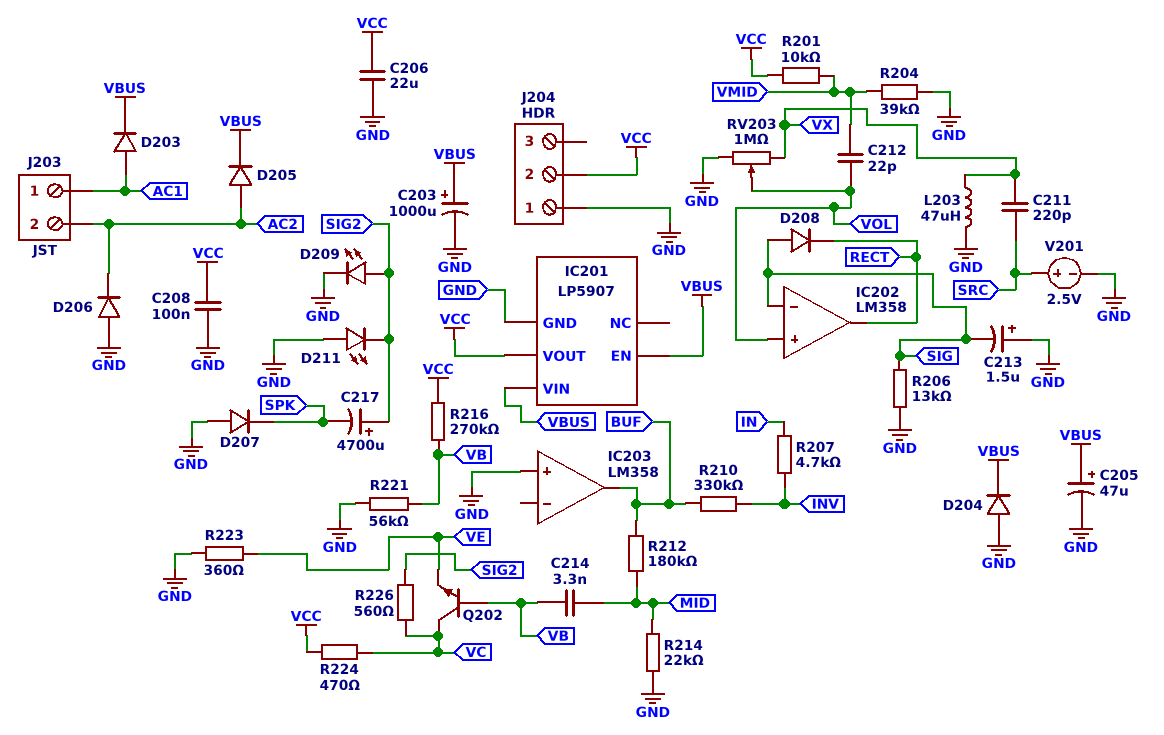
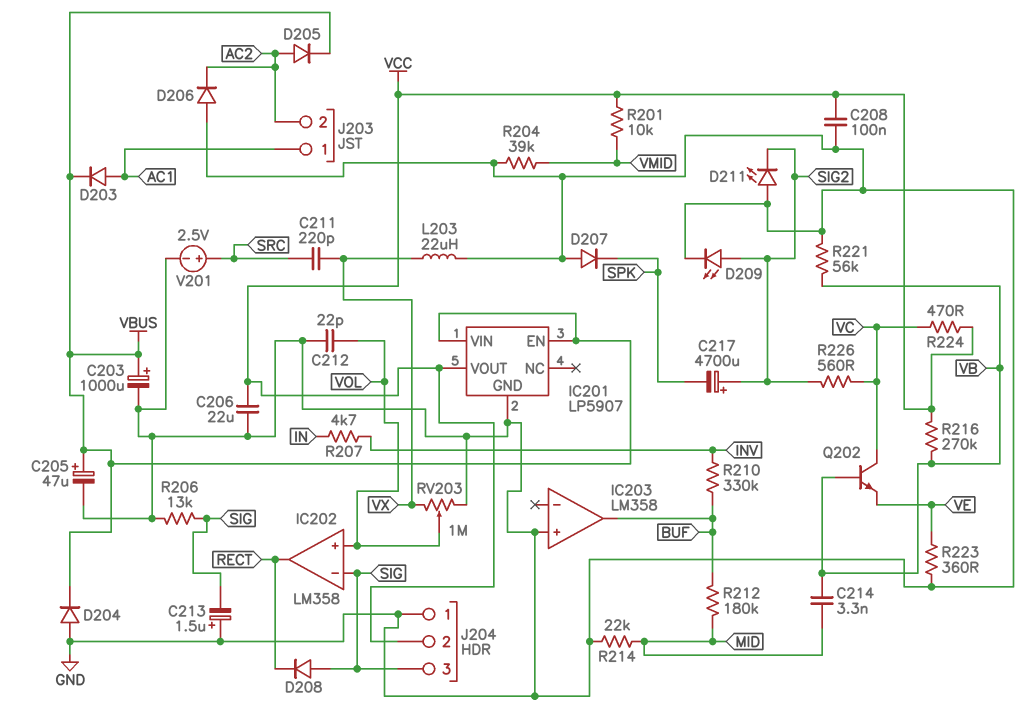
C212: 22pF (VMID, VOL) -> 22pF (GND, VOL)
J204 pin 3: none -> SIG
L203: 47uH (GND, VX) -> 22uH (GND, VX)

